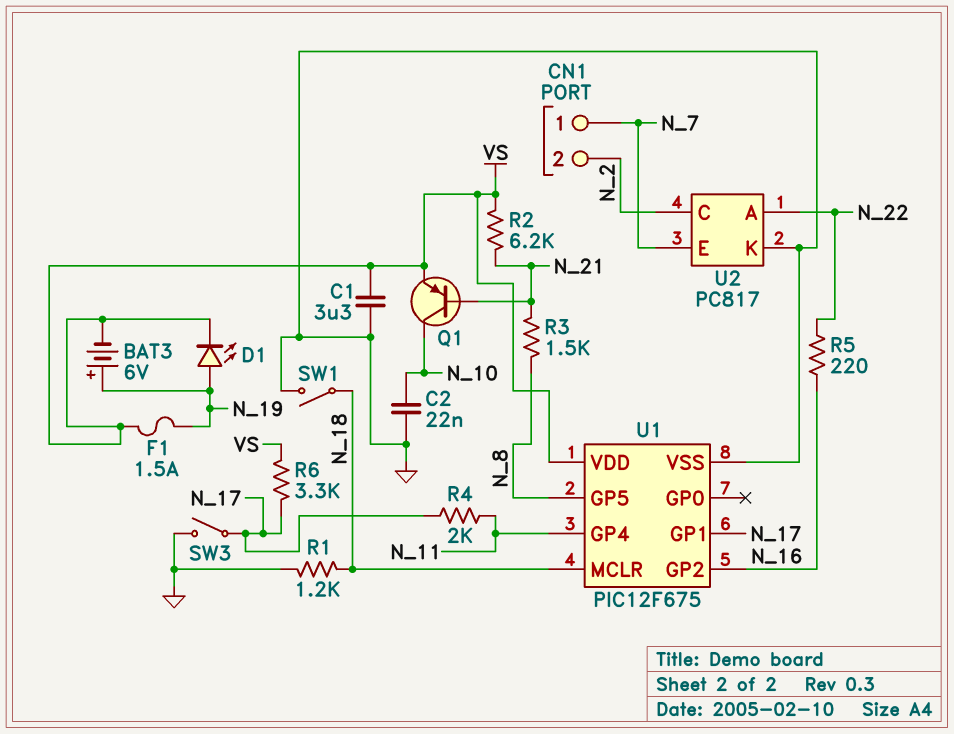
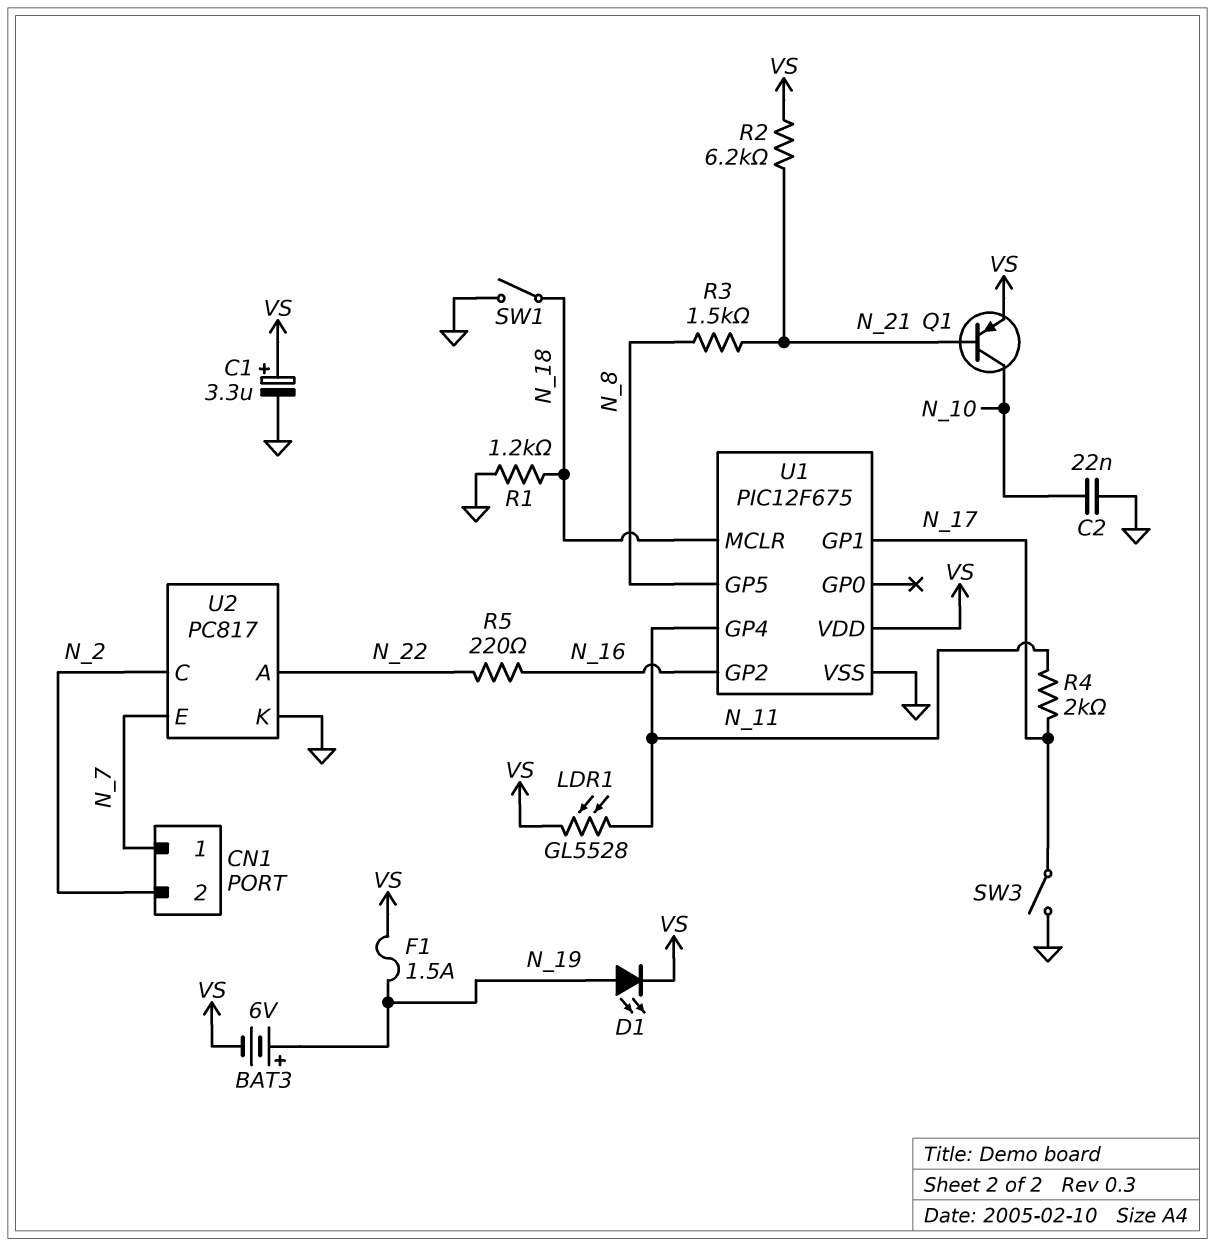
C1: 3.3uF (GND, VS) -> 3.3uF (plus VS, minus GND)
LDR1: none -> GL5528 (N_11, VS)
R6: 3.3k (N_17, VS) -> none

